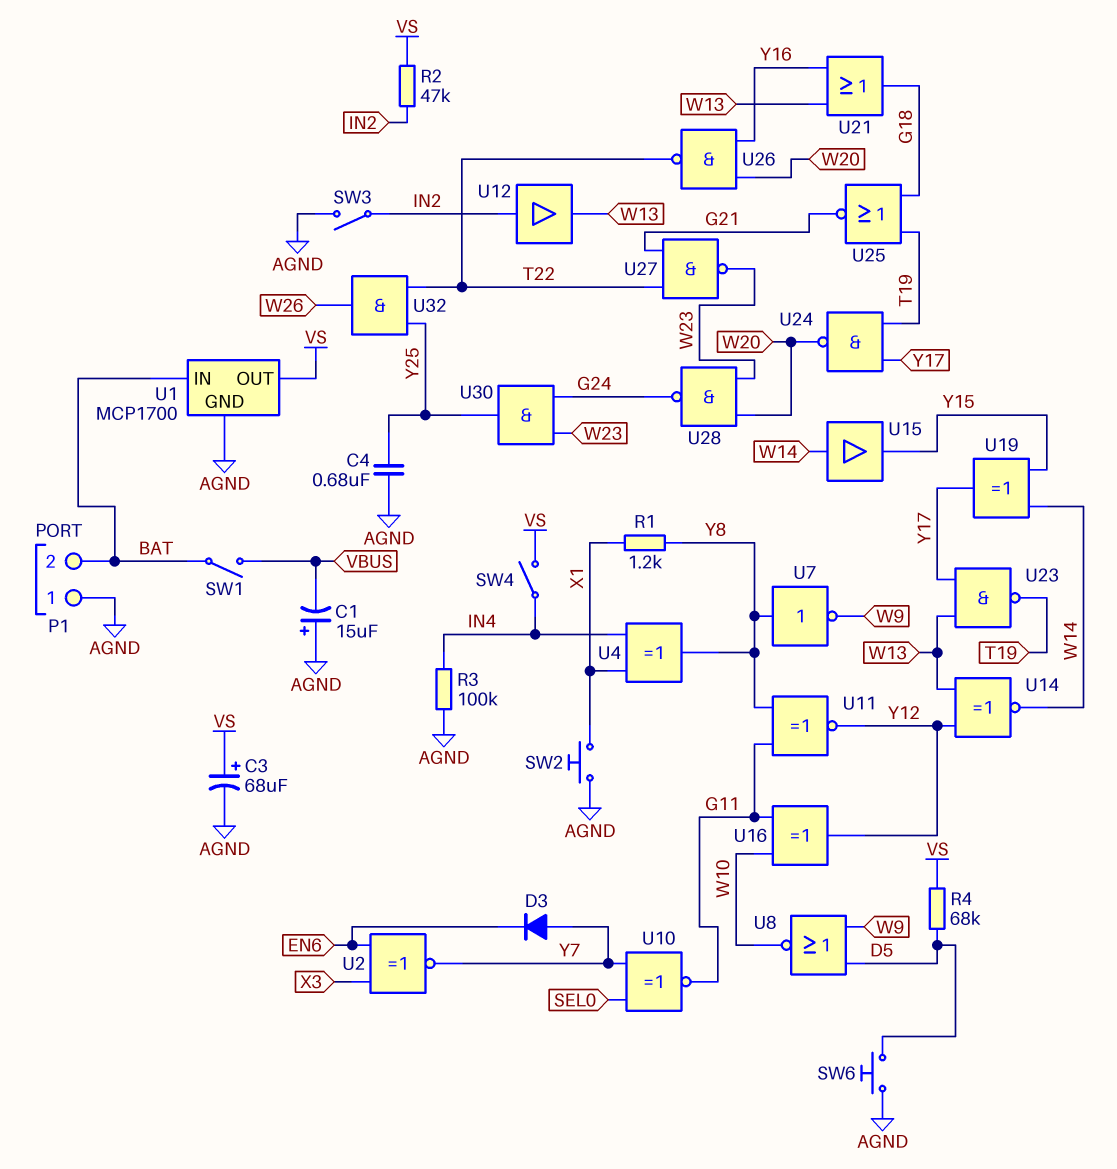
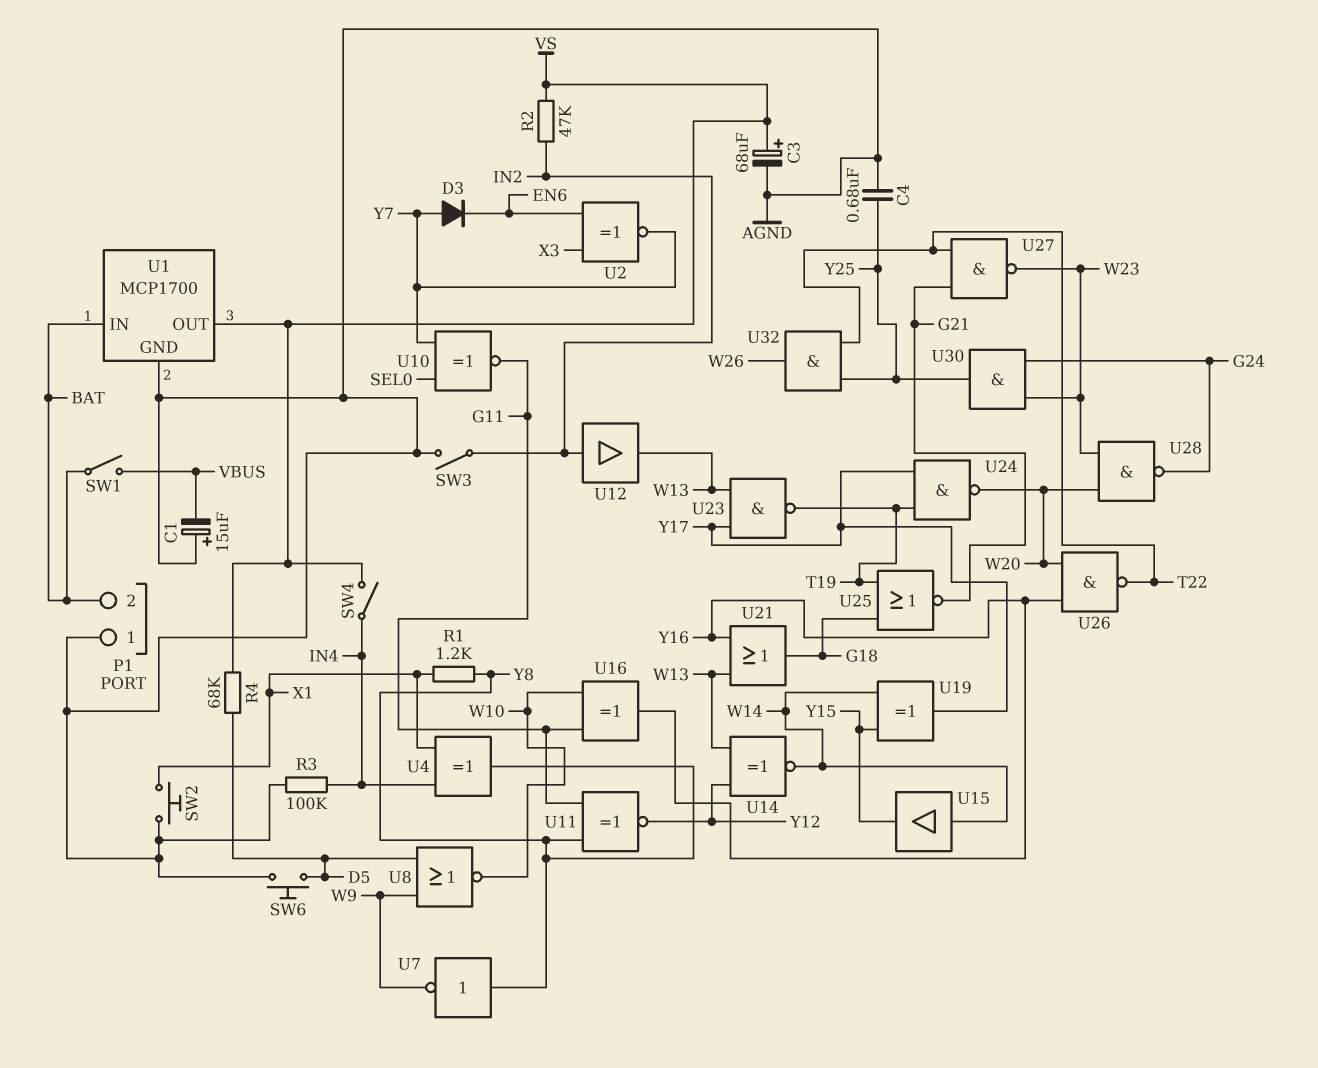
U16: XOR (in G11, in W10, out Y12) -> XOR (in G11, in W10, out Y16)

